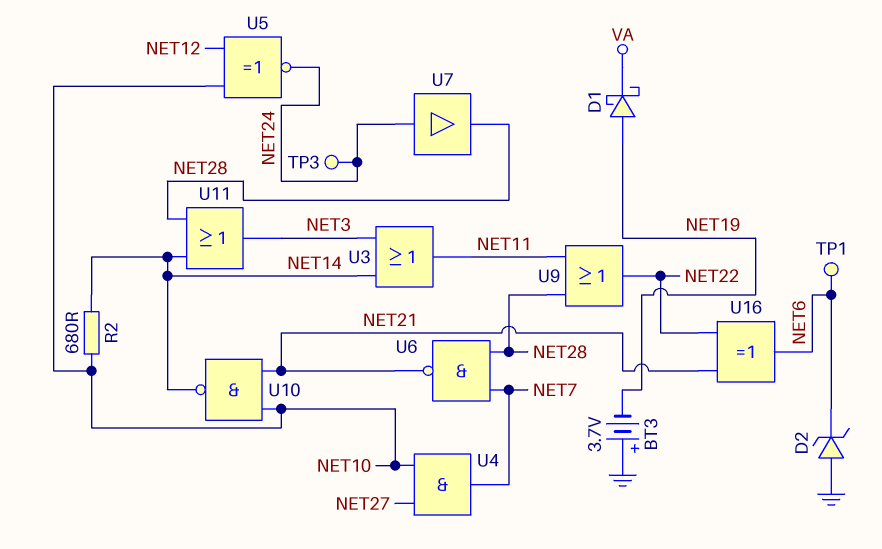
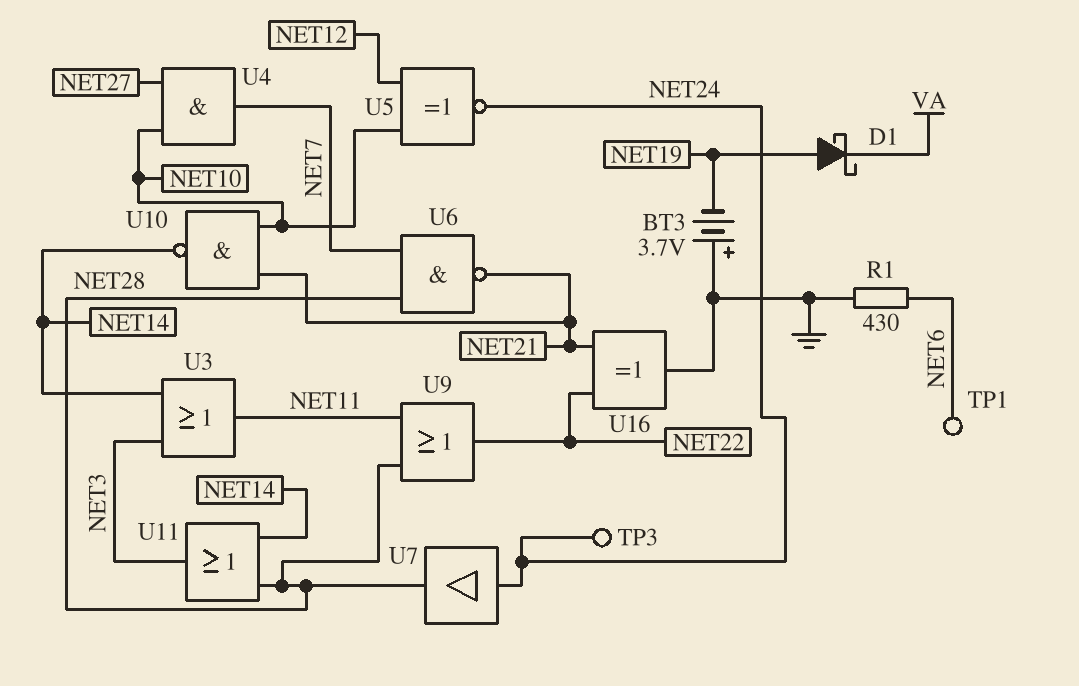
D2: zener (A GND, K NET6) -> none
R1: none -> 430 (GND, NET6)
R2: 680 (NET10, NET14) -> none
U16: XOR (in NET21, in NET22, out NET6) -> XOR (in NET21, in NET22, out GND)

